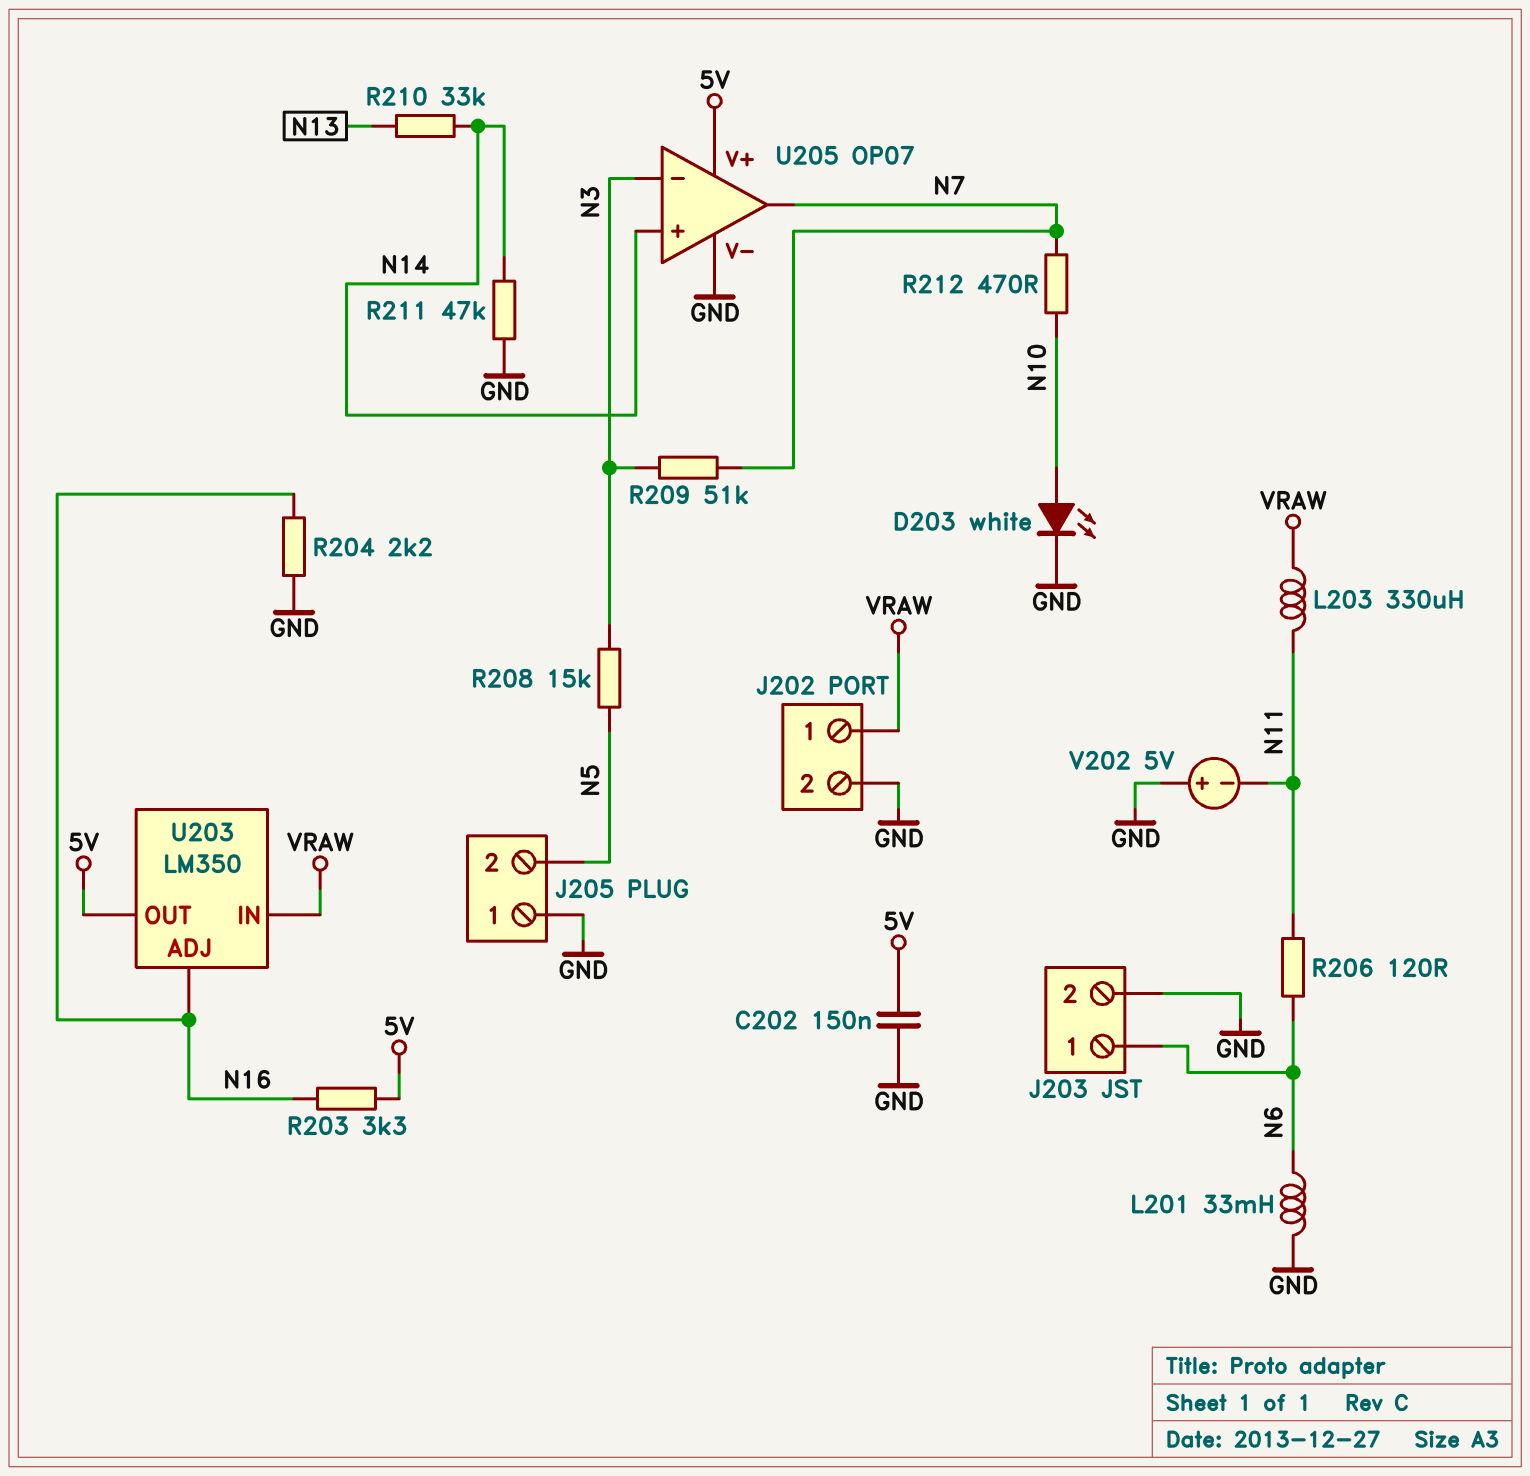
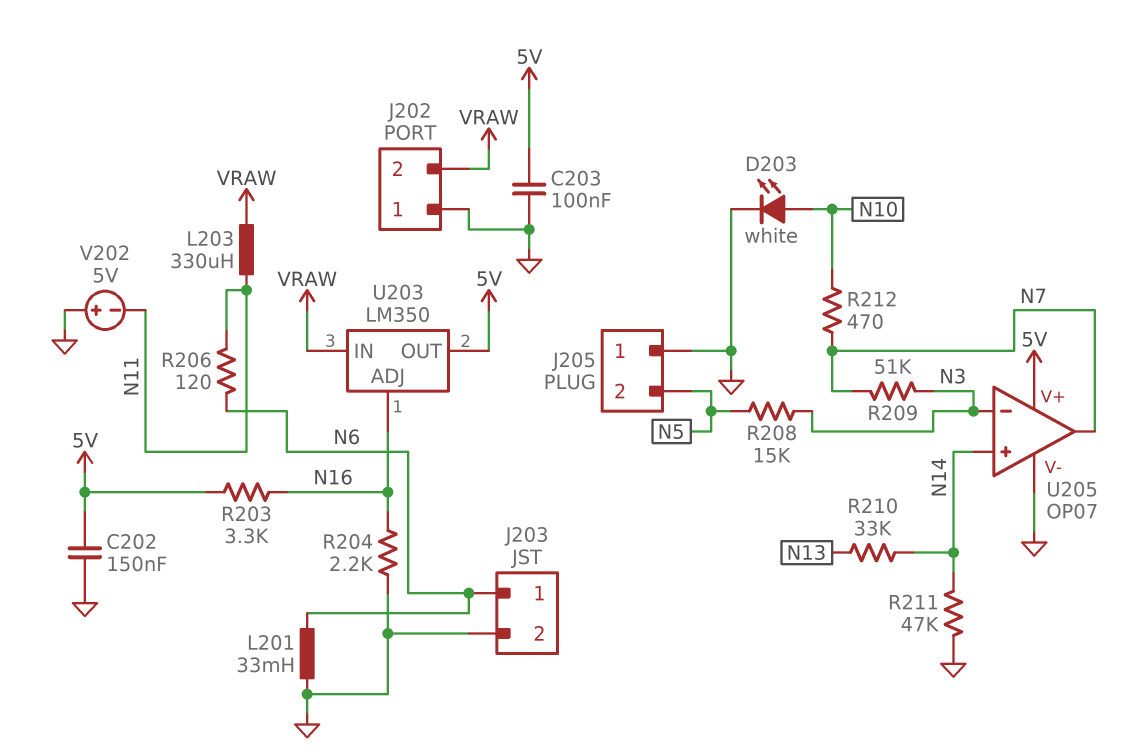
C203: none -> 100nF (5V, GND)
J202 pin 1: VRAW -> GND
J202 pin 2: GND -> VRAW

